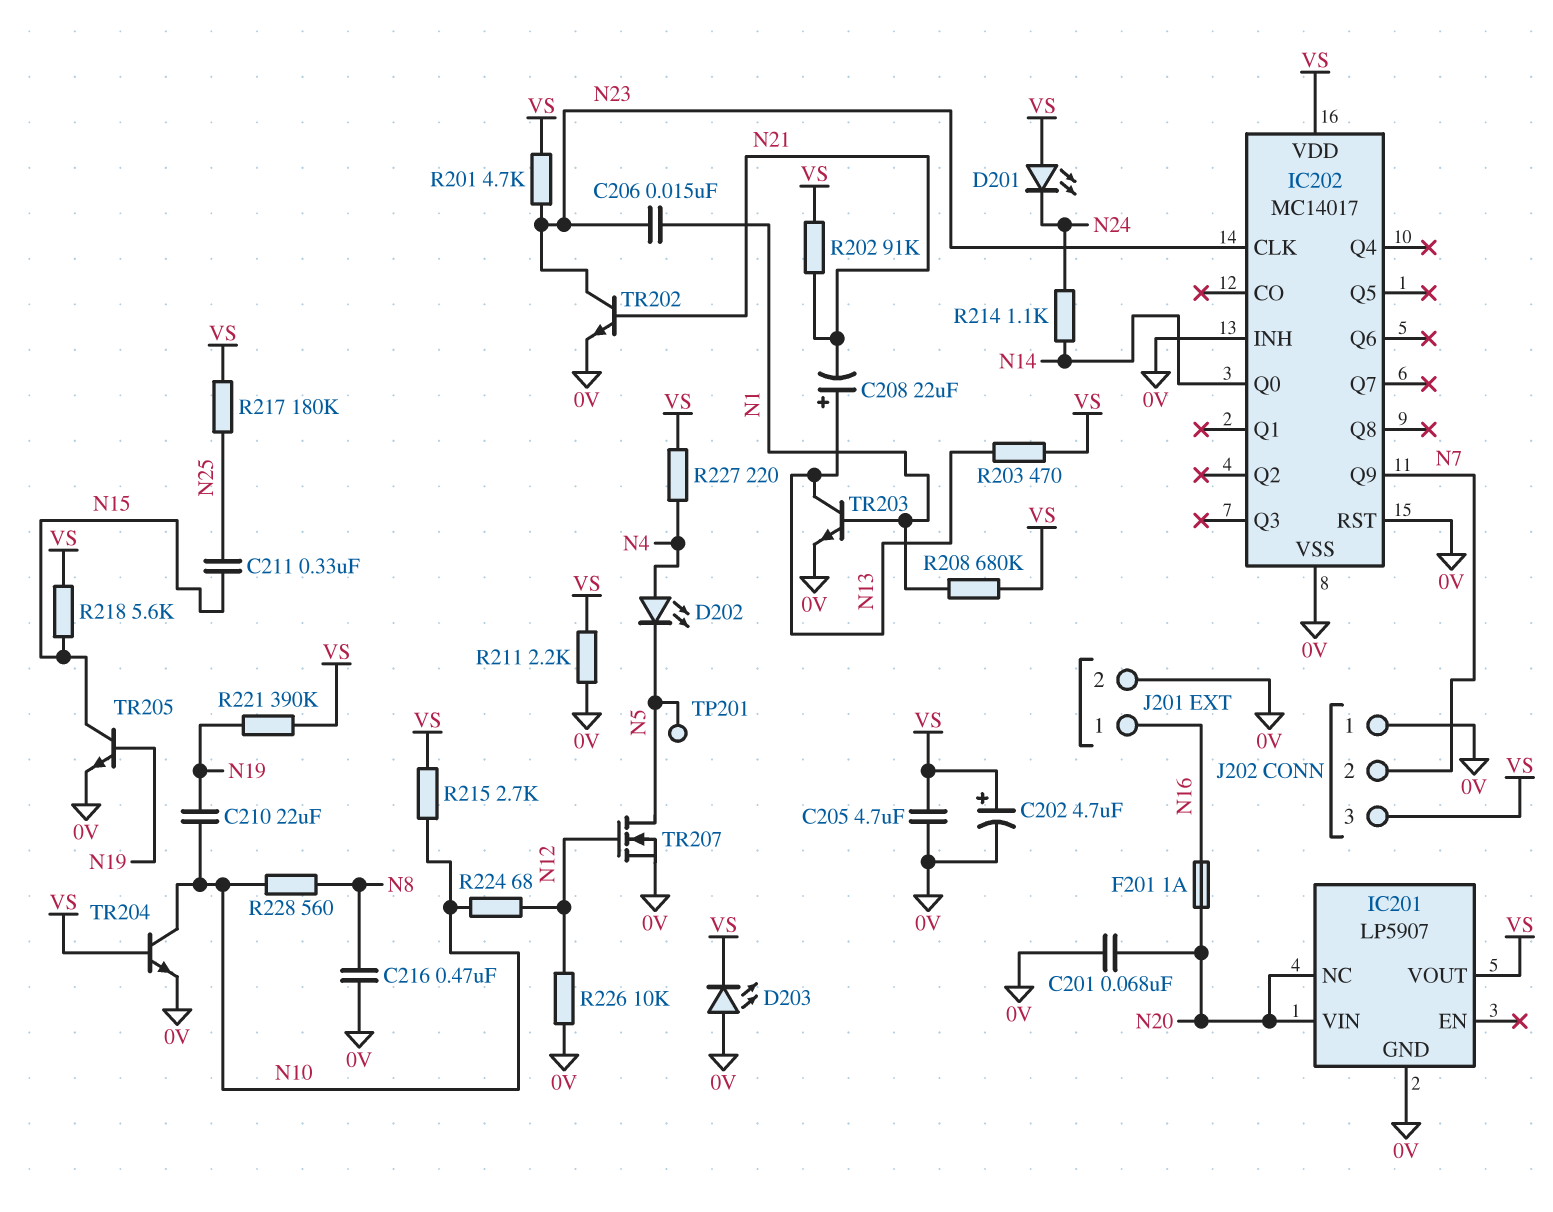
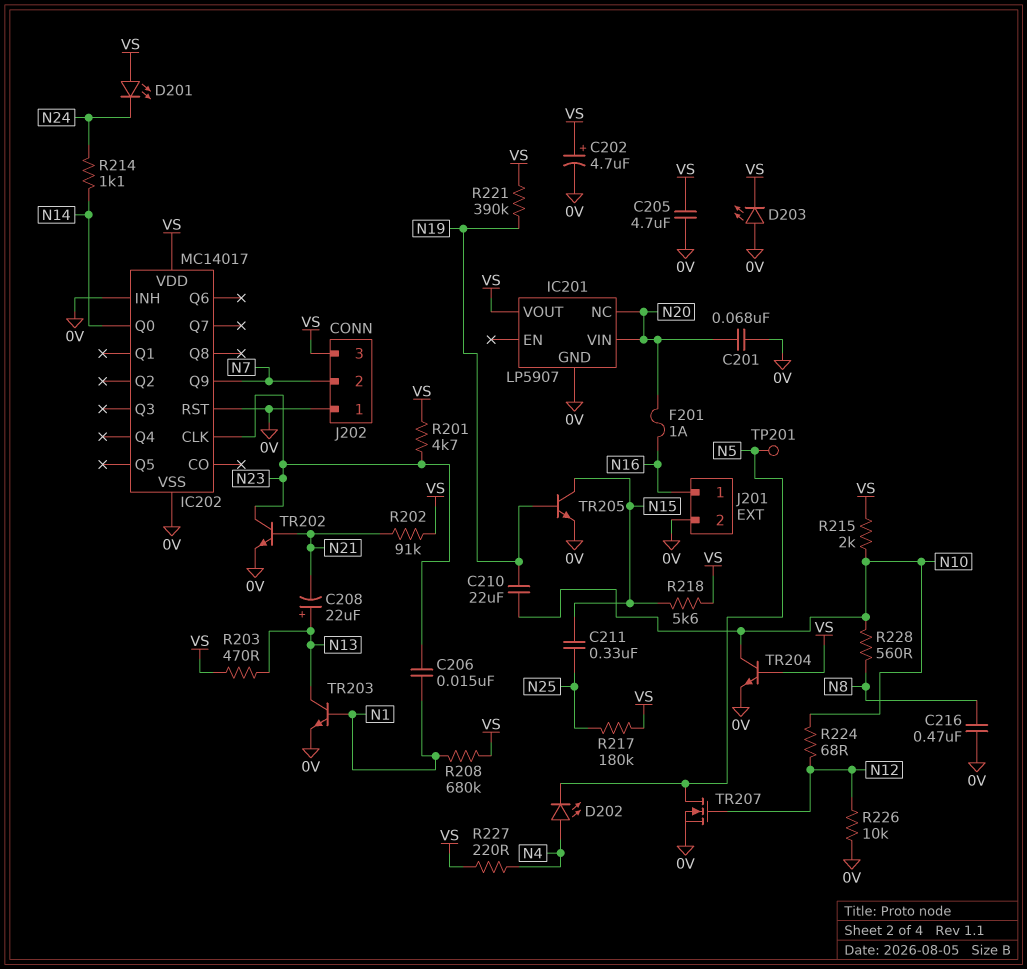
R211: 2.2k (0V, VS) -> none
R215: 2.7k (N10, VS) -> 2k (N10, VS)

